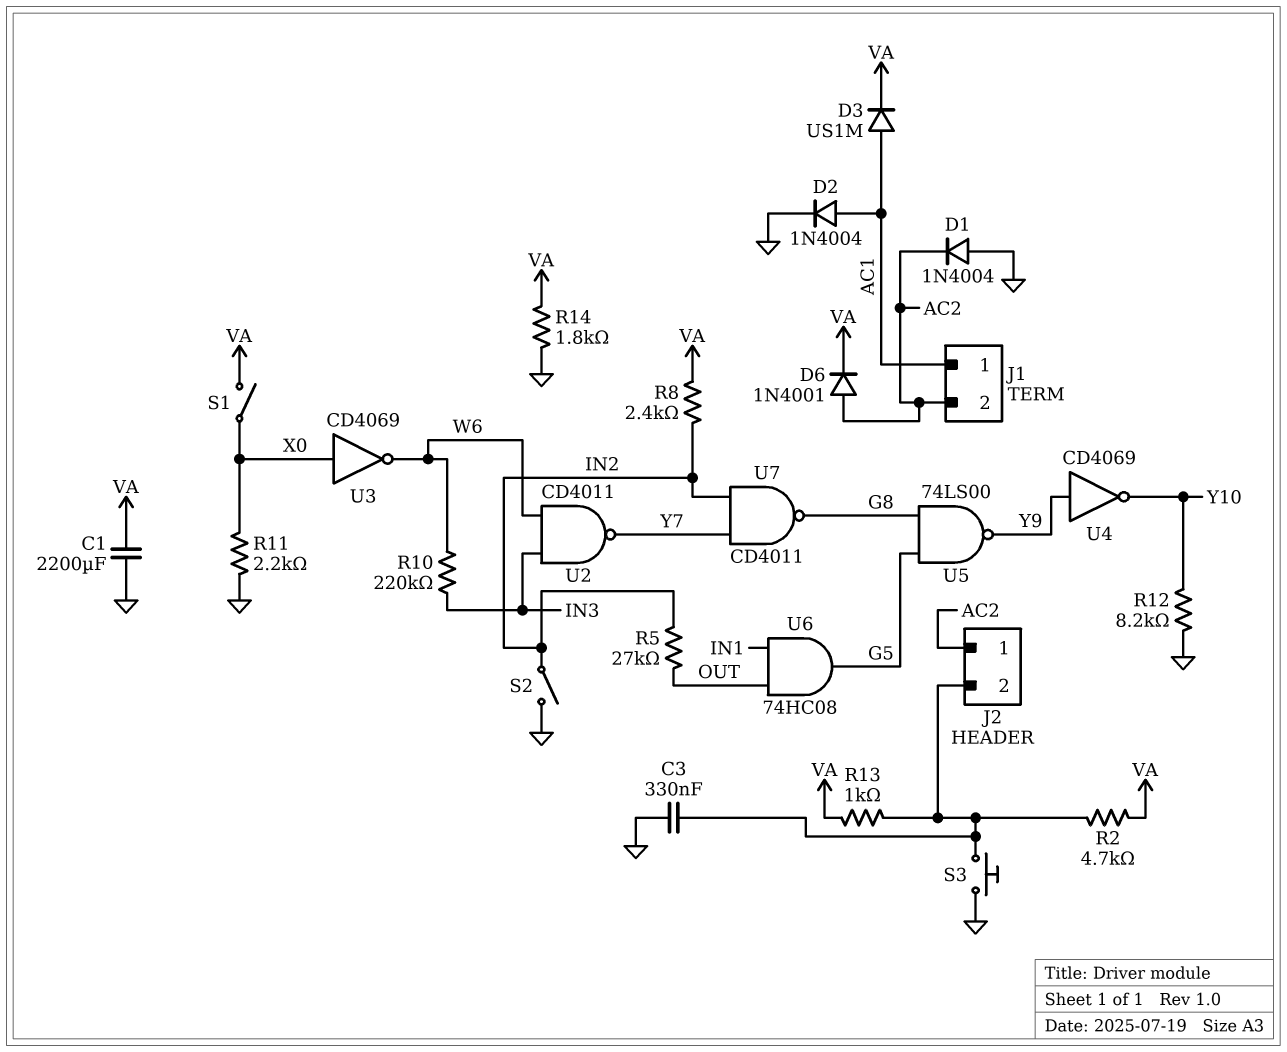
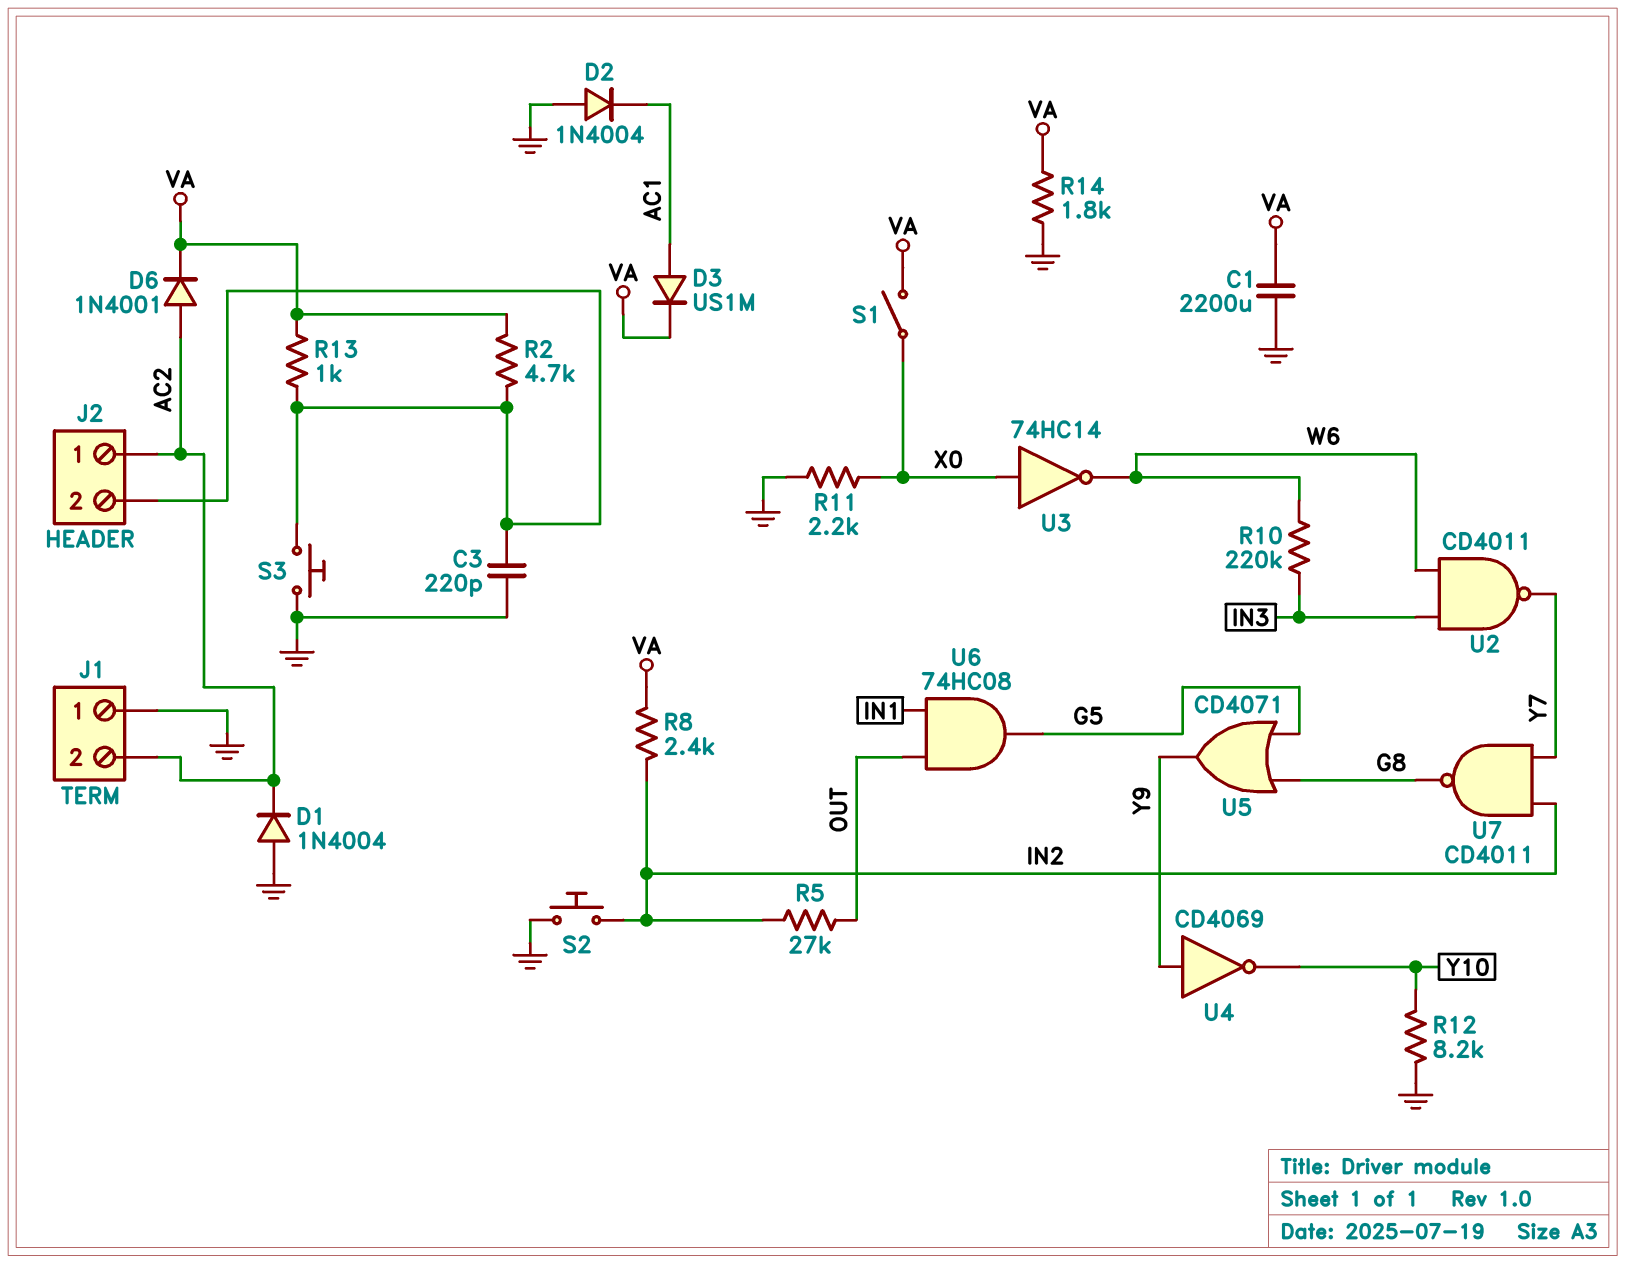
C3: 330nF (GND, J2/2) -> 220pF (GND, J2/2)
D2: diode 1N4004 (A AC1, K GND) -> diode 1N4004 (A GND, K AC1)
J1 pin 1: AC1 -> GND
S2: switch (GND, IN2) -> button (GND, IN2)
U3: NOT CD4069 (in X0, out W6) -> NOT 74HC14 (in X0, out W6)
U5: NAND 74LS00 (in G5, in G8, out Y9) -> OR CD4071 (in G5, in G8, out Y9)

